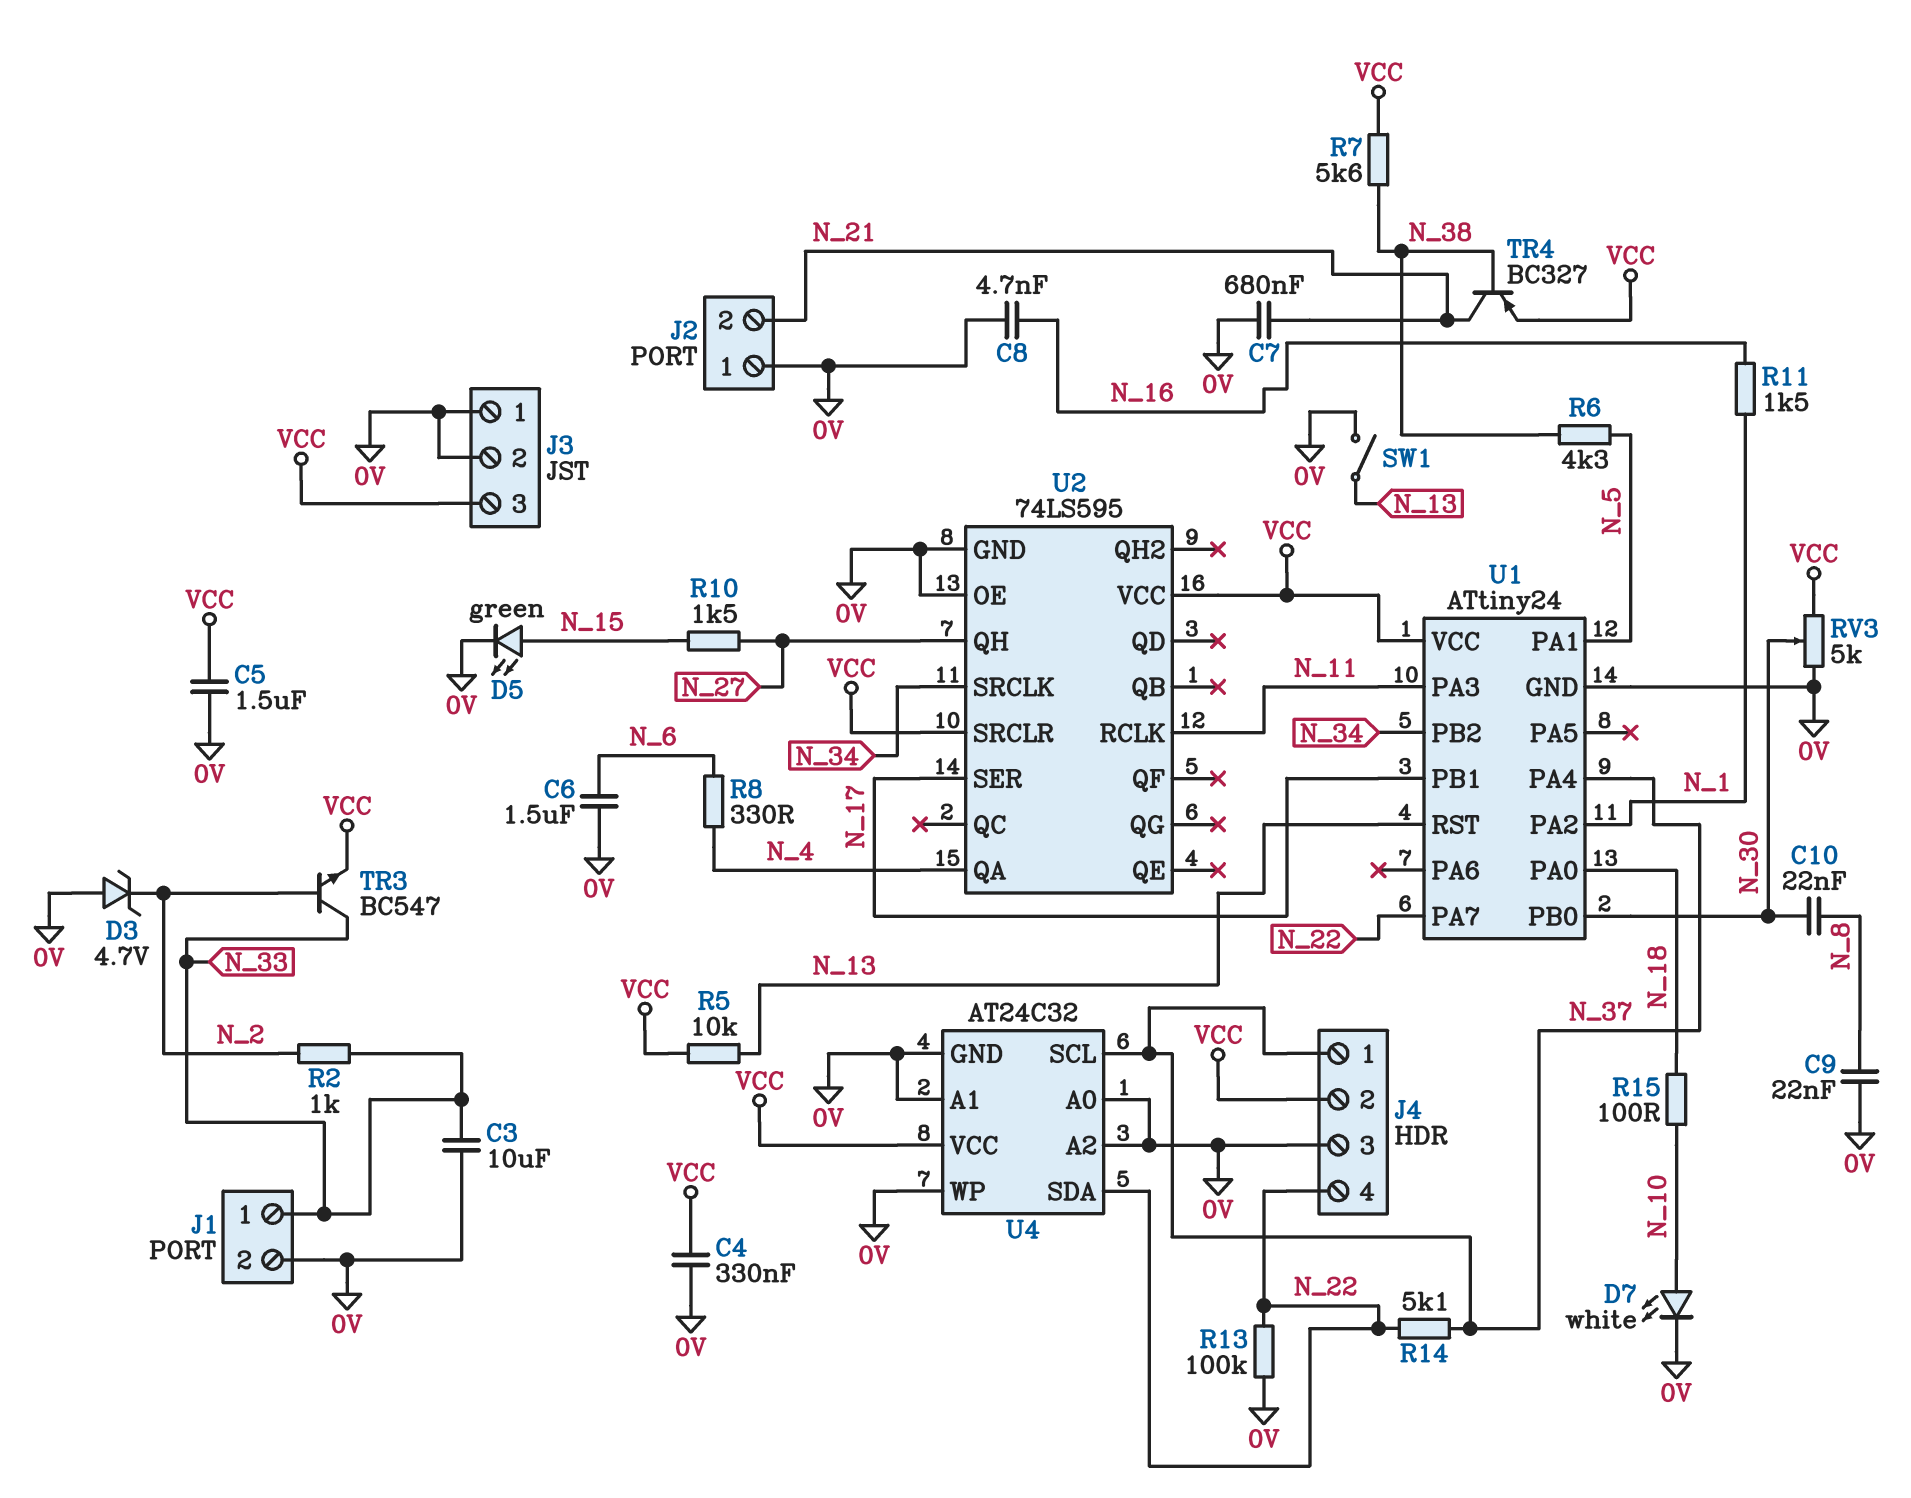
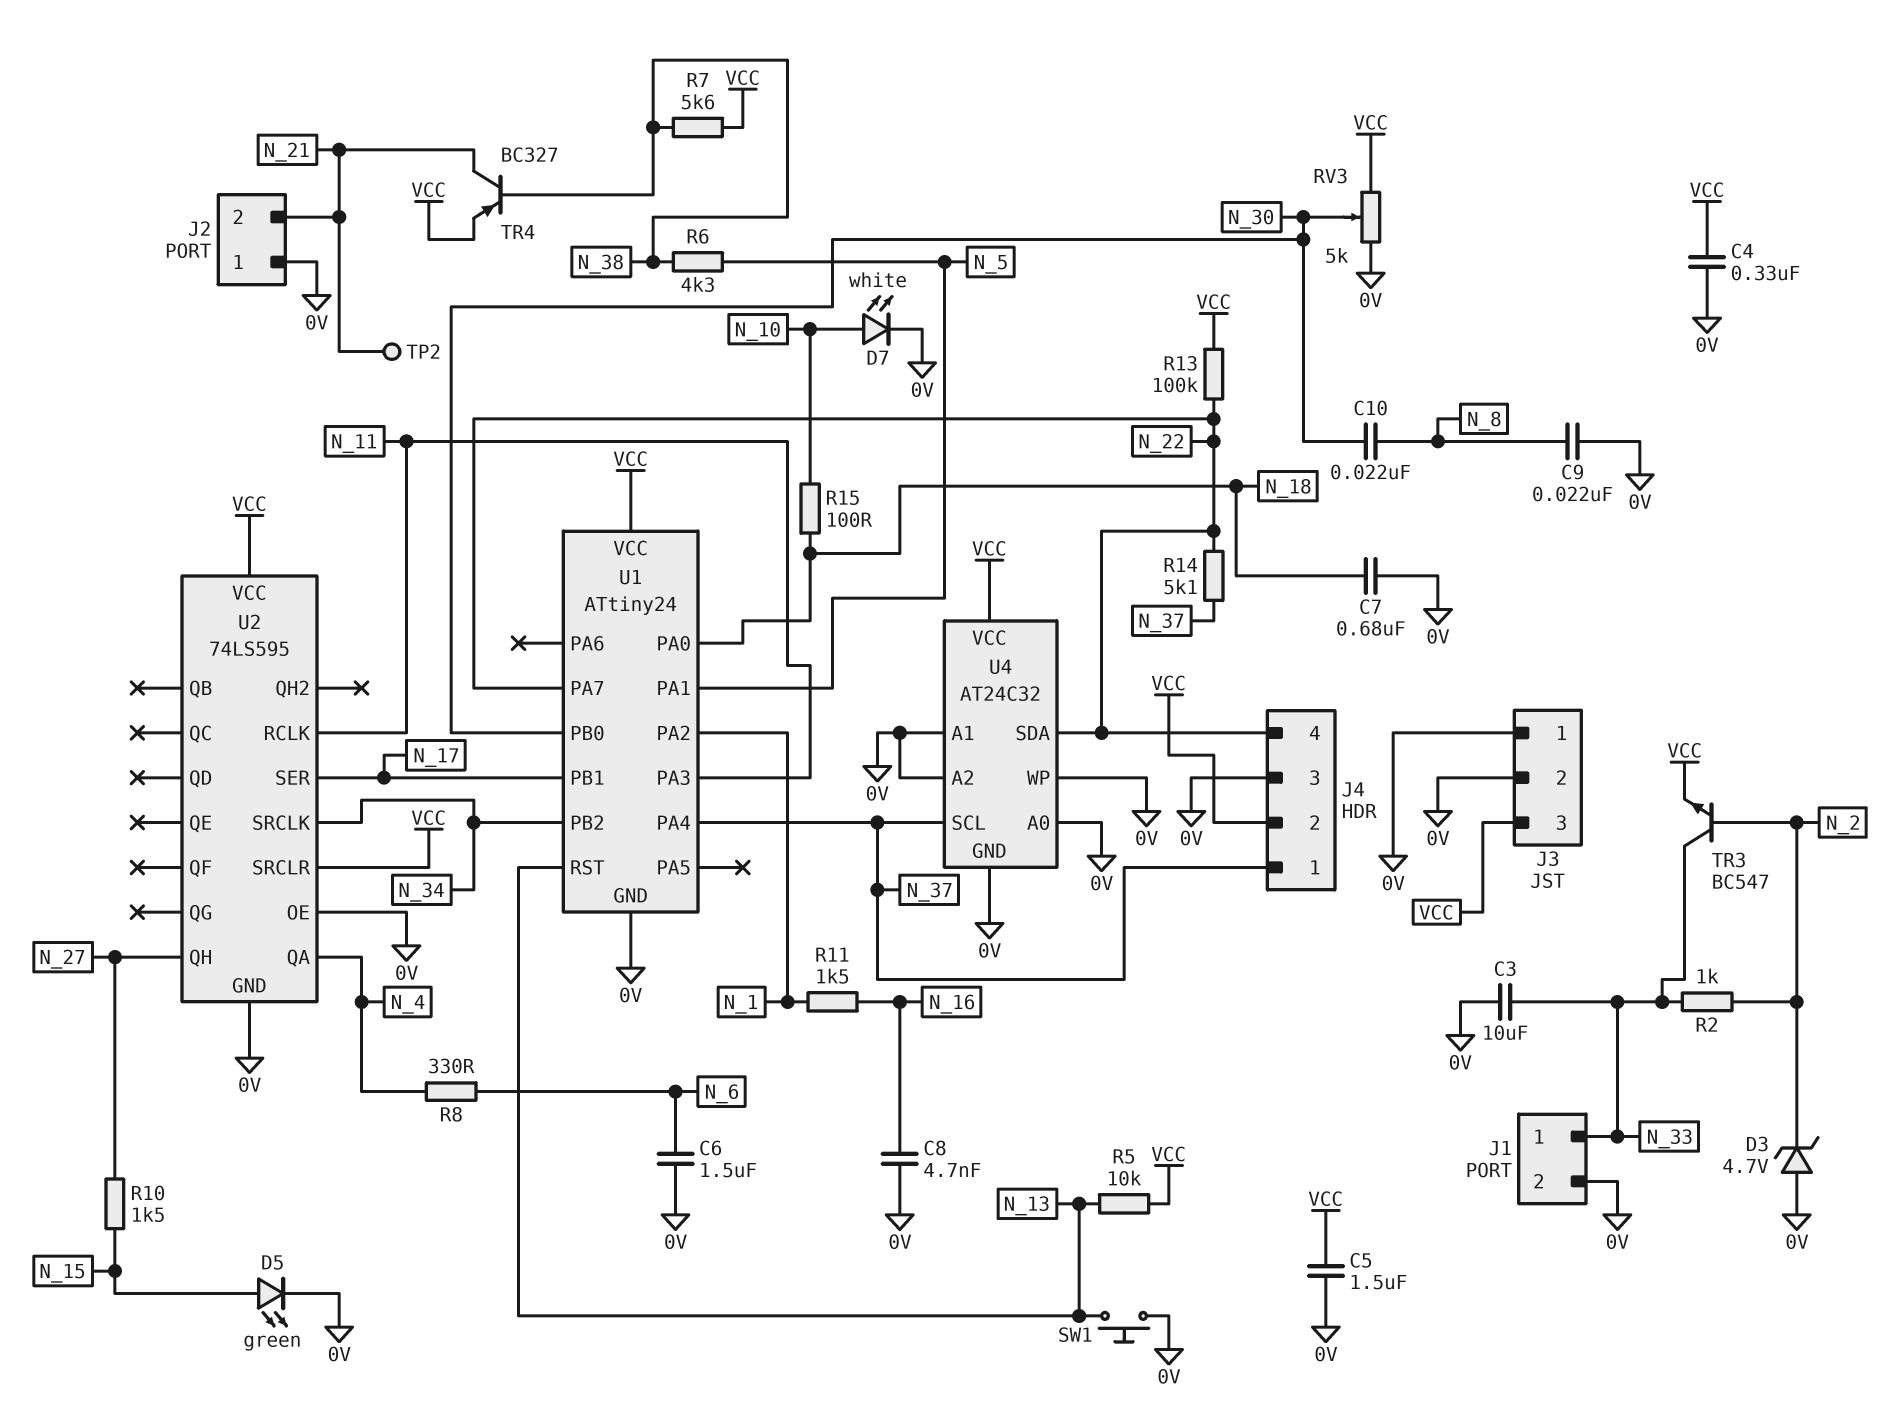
C7: 680nF (0V, N_21) -> 680nF (0V, N_18)
R13: 100k (0V, N_22) -> 100k (N_22, VCC)
SW1: switch (0V, N_13) -> button (0V, N_13)
TP2: none -> test point (N_21)

